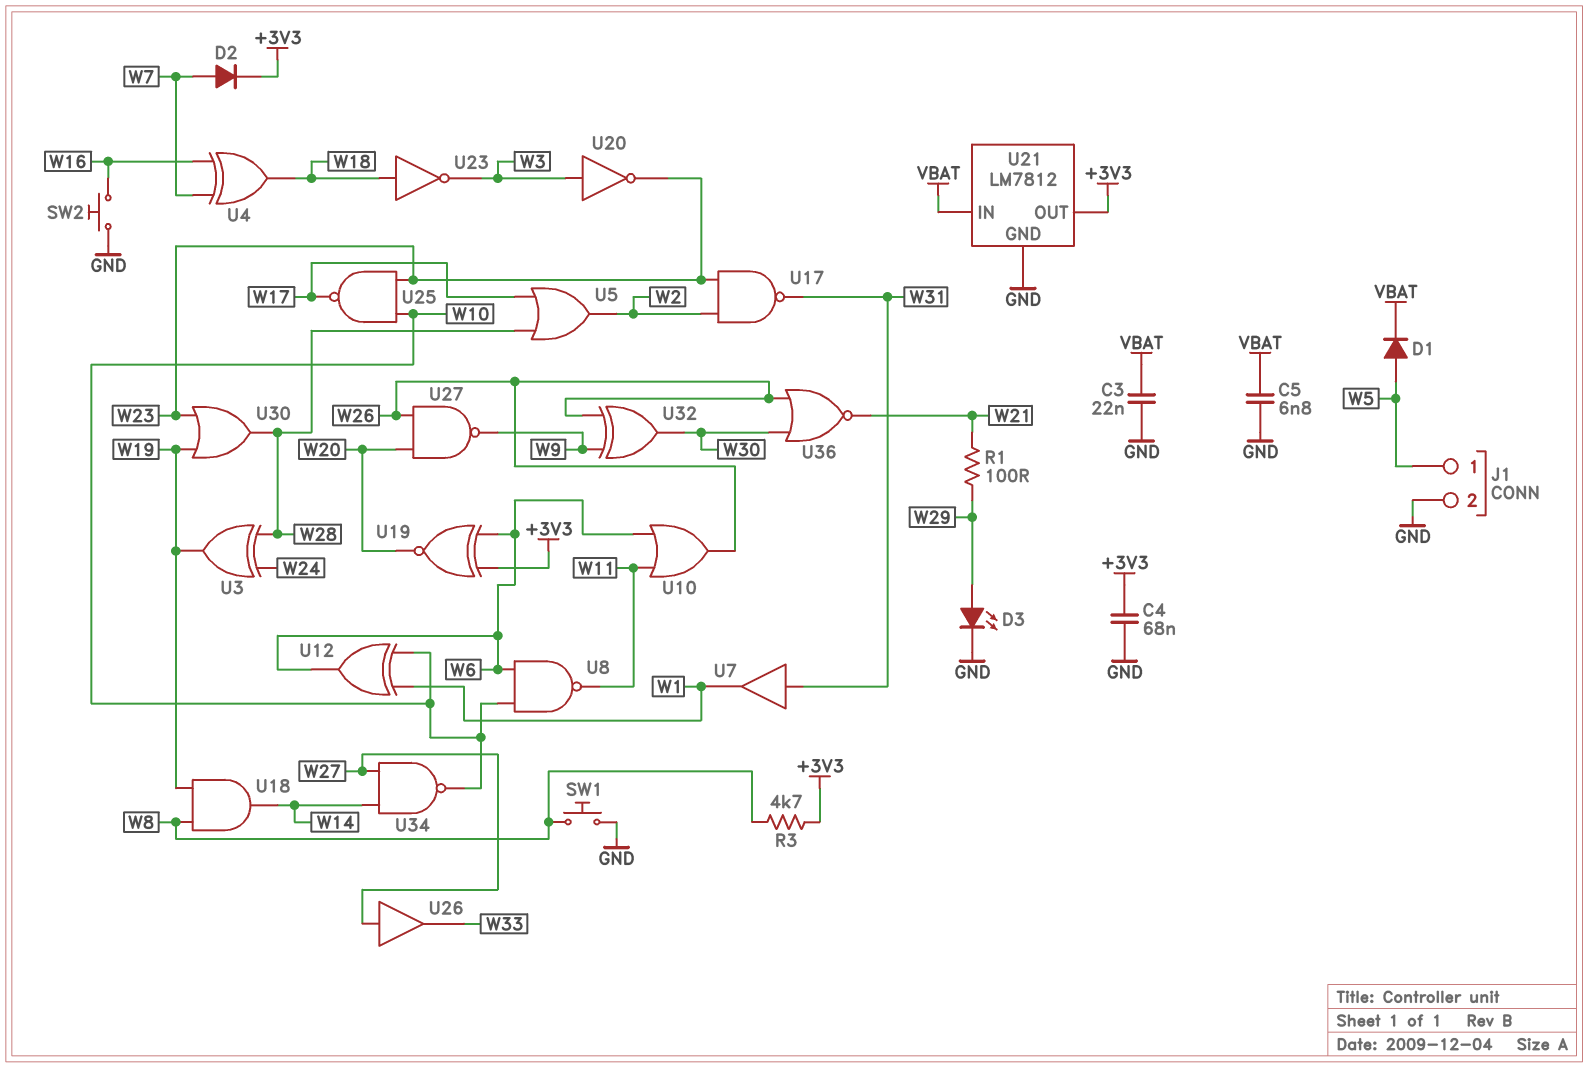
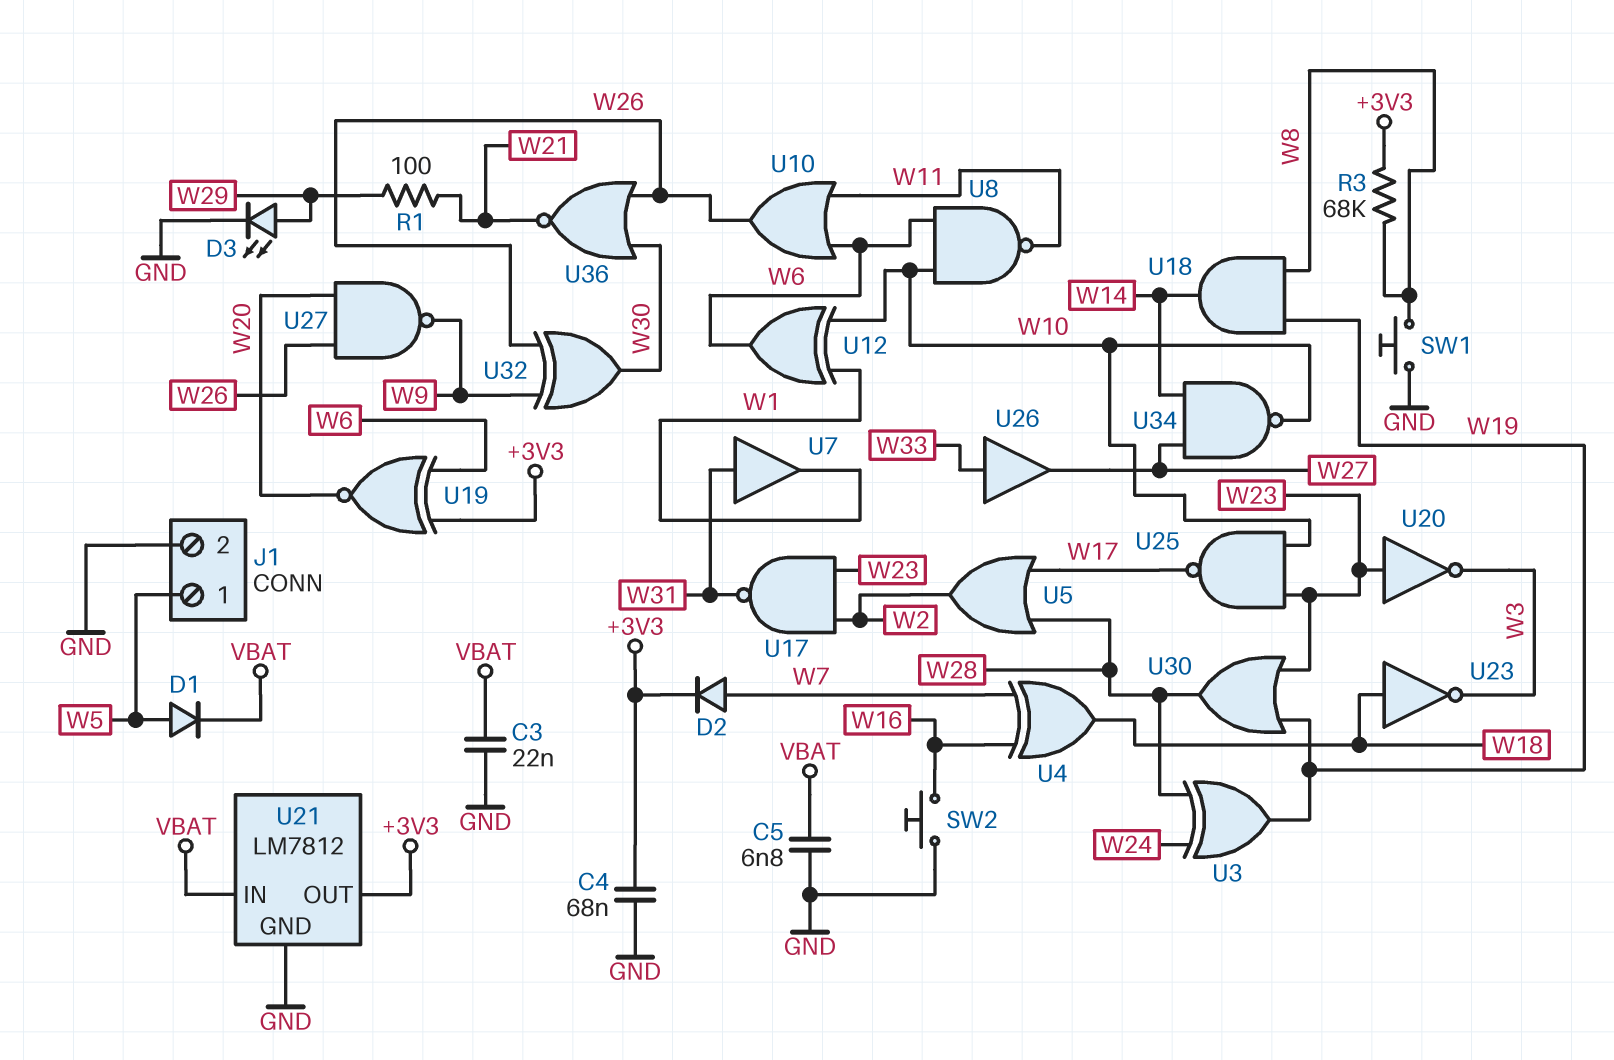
R3: 4.7k (+3V3, W8) -> 68k (+3V3, W8)
U20: NOT (in W3, out W23) -> NOT (in W23, out W3)
U26: buffer (in W27, out W33) -> buffer (in W33, out W27)

